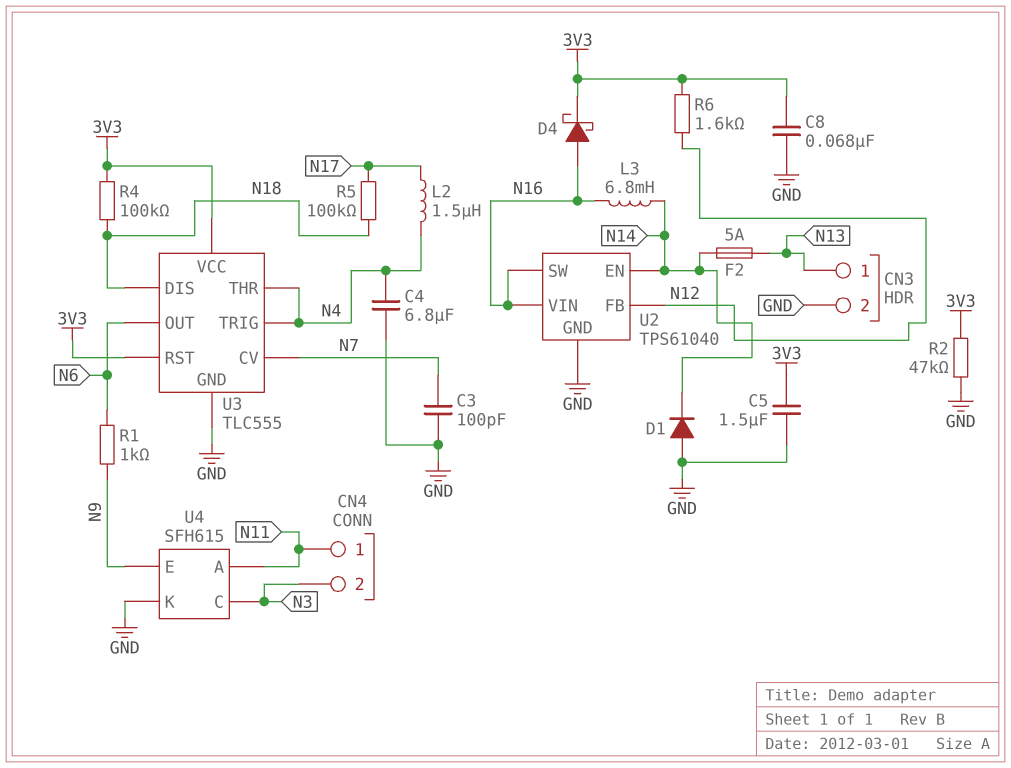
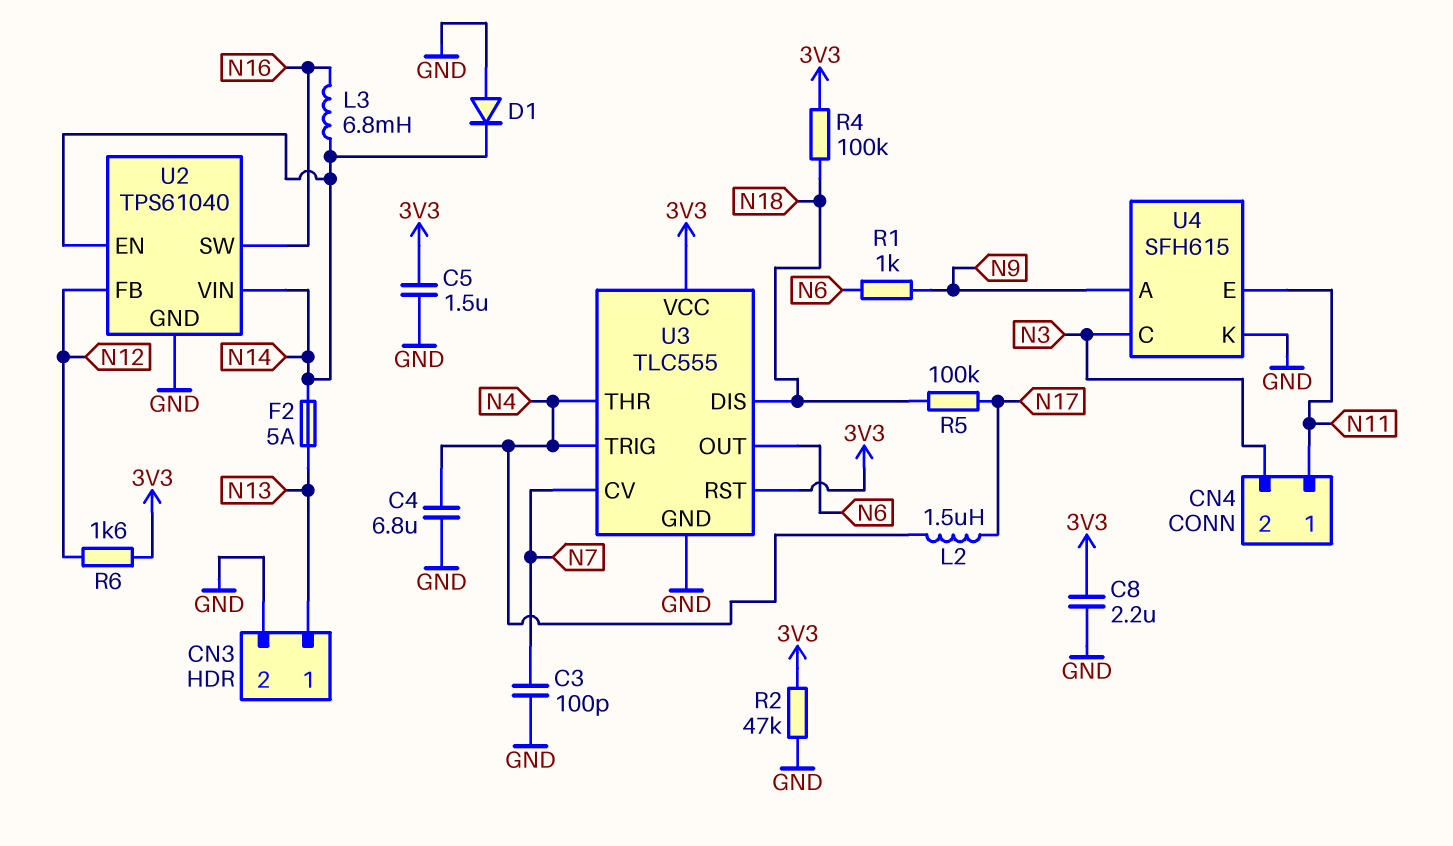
C8: 68nF (3V3, GND) -> 2.2uF (3V3, GND)
D4: schottky (A N16, K 3V3) -> none
U2 pin VIN: N16 -> N14
U4 pin A: N11 -> N9
U4 pin E: N9 -> N11

